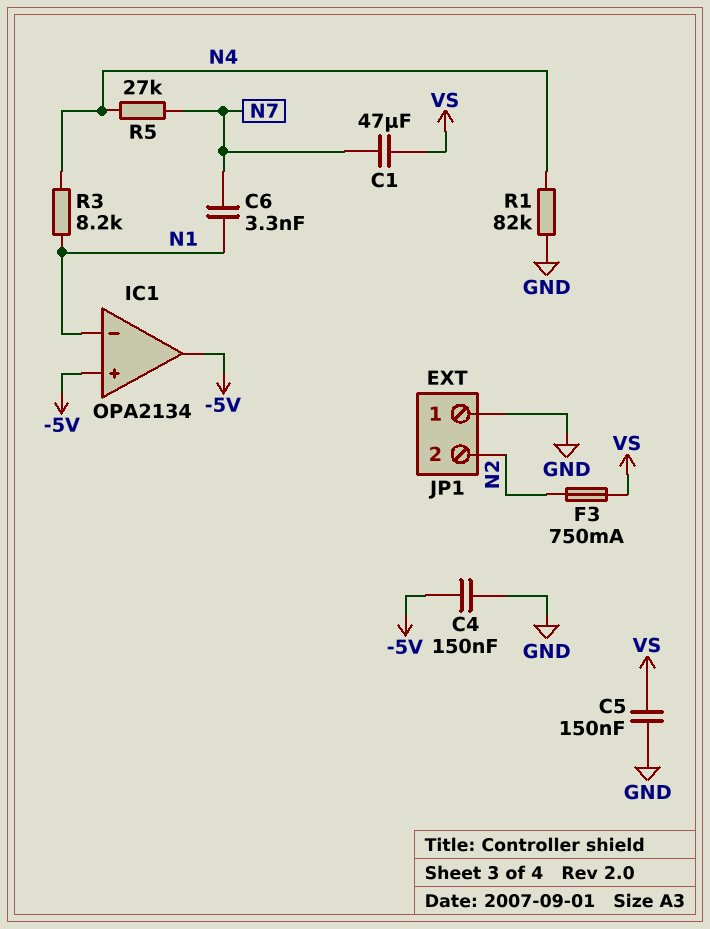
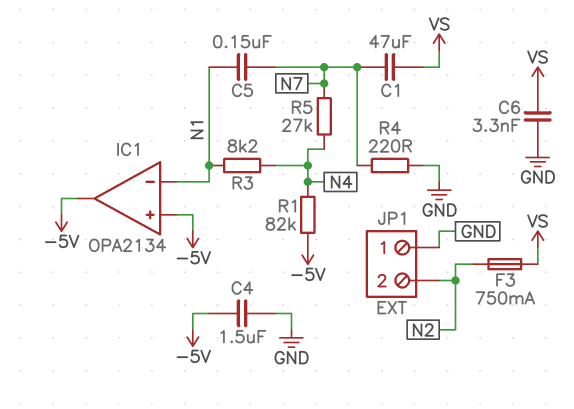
C4: 150nF (-5V, GND) -> 1.5uF (-5V, GND)
C5: 150nF (GND, VS) -> 150nF (N1, N7)
C6: 3.3nF (N1, N7) -> 3.3nF (GND, VS)
R1: 82k (GND, N4) -> 82k (-5V, N4)
R4: none -> 220 (GND, N7)

